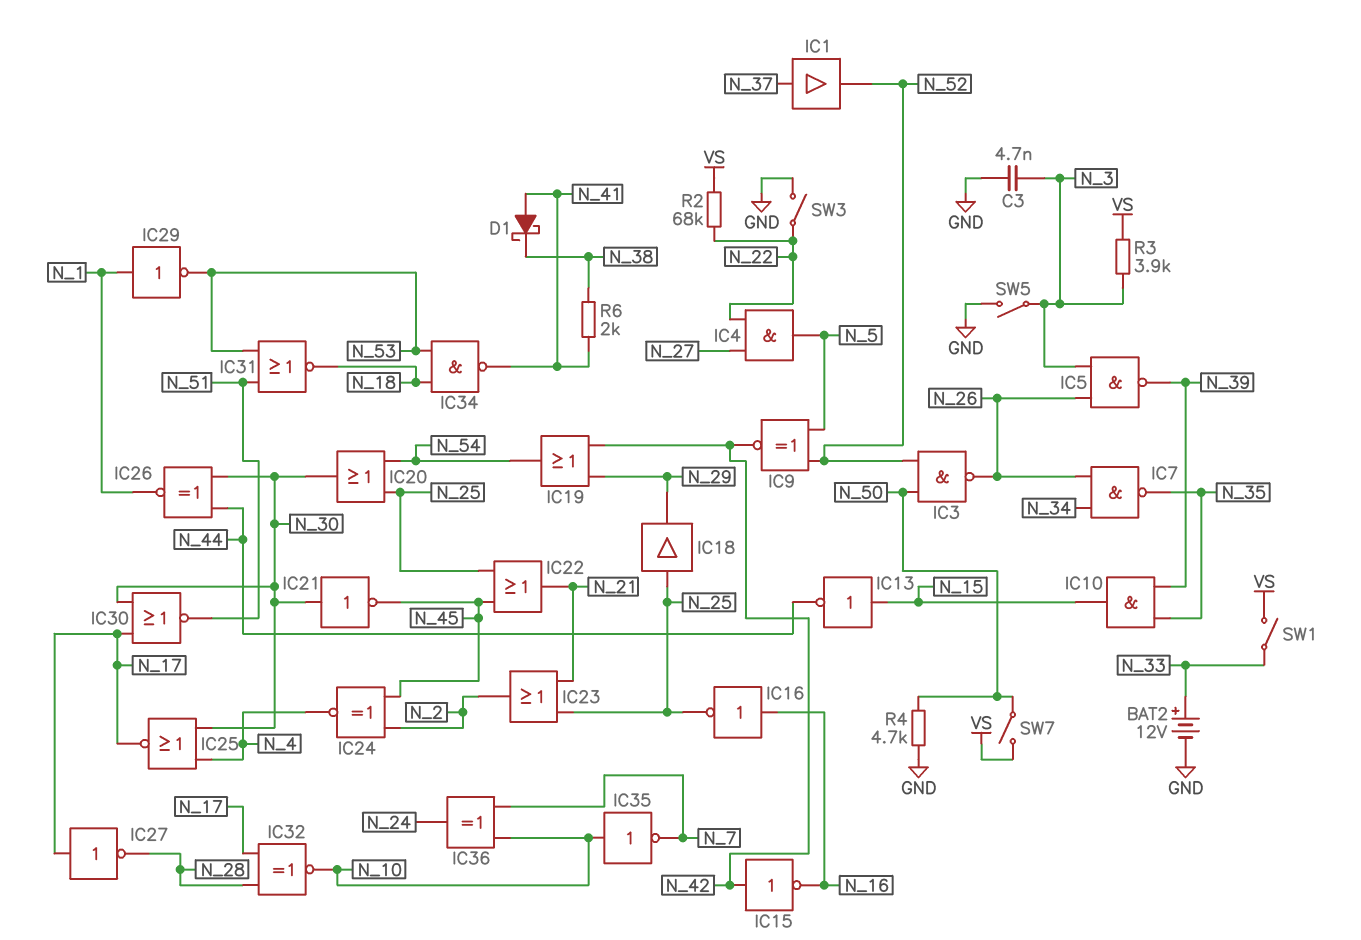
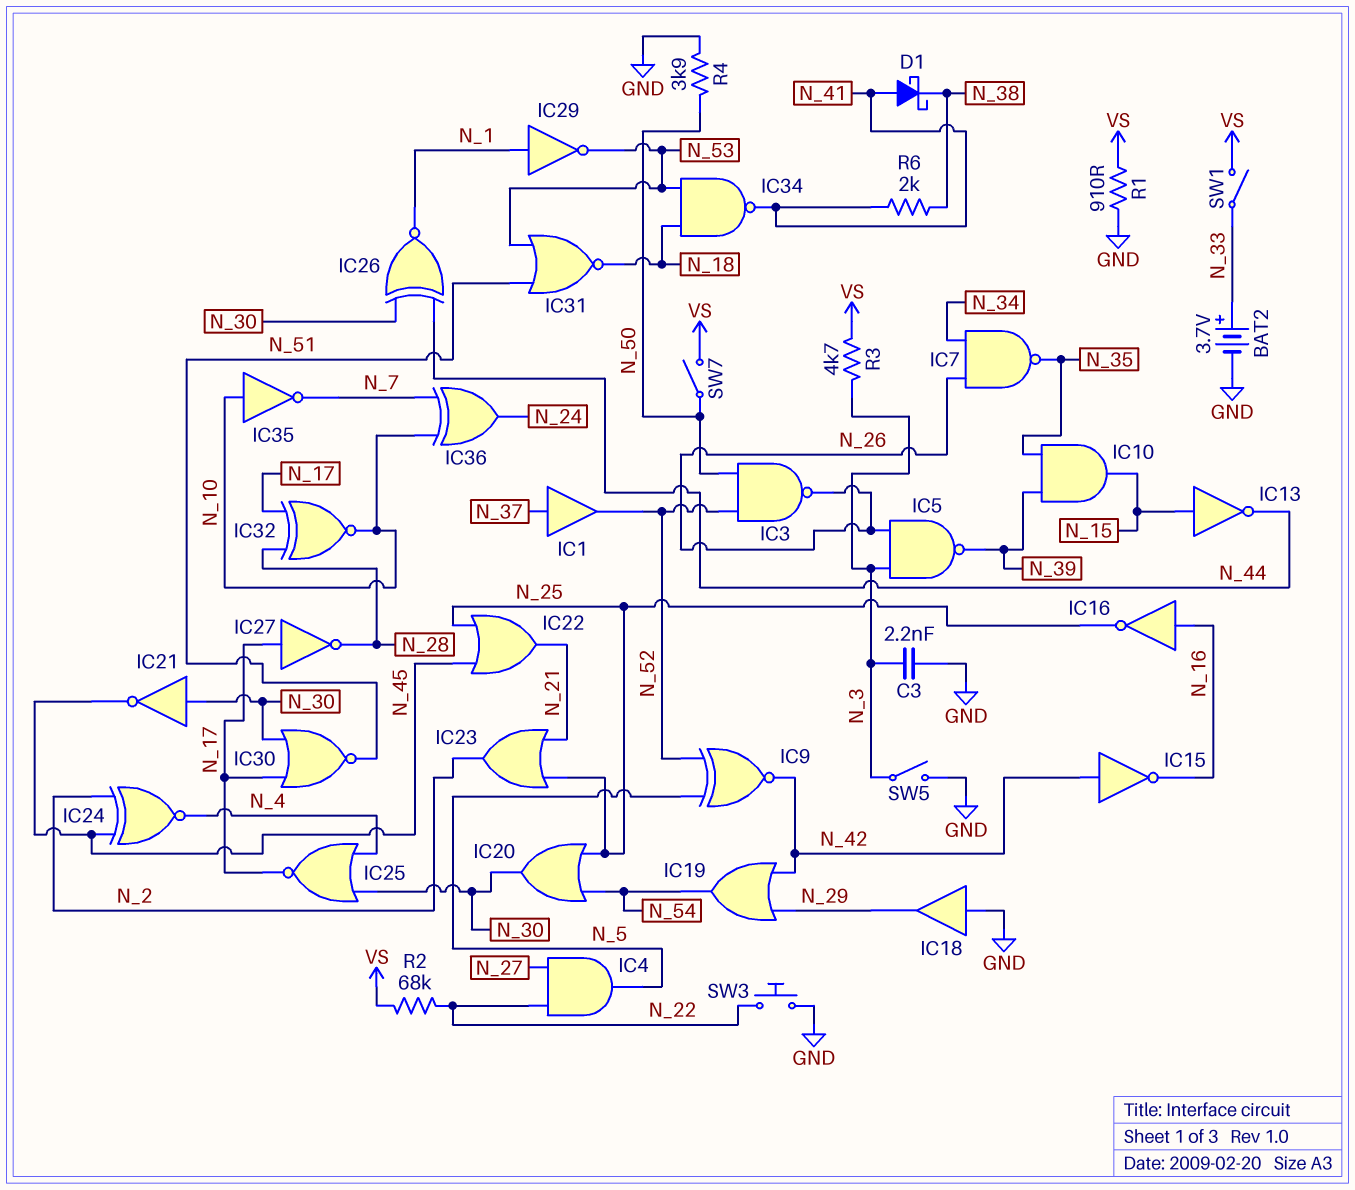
BAT2: 12V (plus N_33, minus GND) -> 3.7V (plus N_33, minus GND)
C3: 4.7nF (GND, N_3) -> 2.2nF (GND, N_3)
IC18: buffer (in N_25, out N_29) -> buffer (in GND, out N_29)
R1: none -> 910 (GND, VS)
R3: 3.9k (N_3, VS) -> 4.7k (N_3, VS)
R4: 4.7k (GND, N_50) -> 3.9k (GND, N_50)
SW3: switch (GND, N_22) -> button (GND, N_22)

